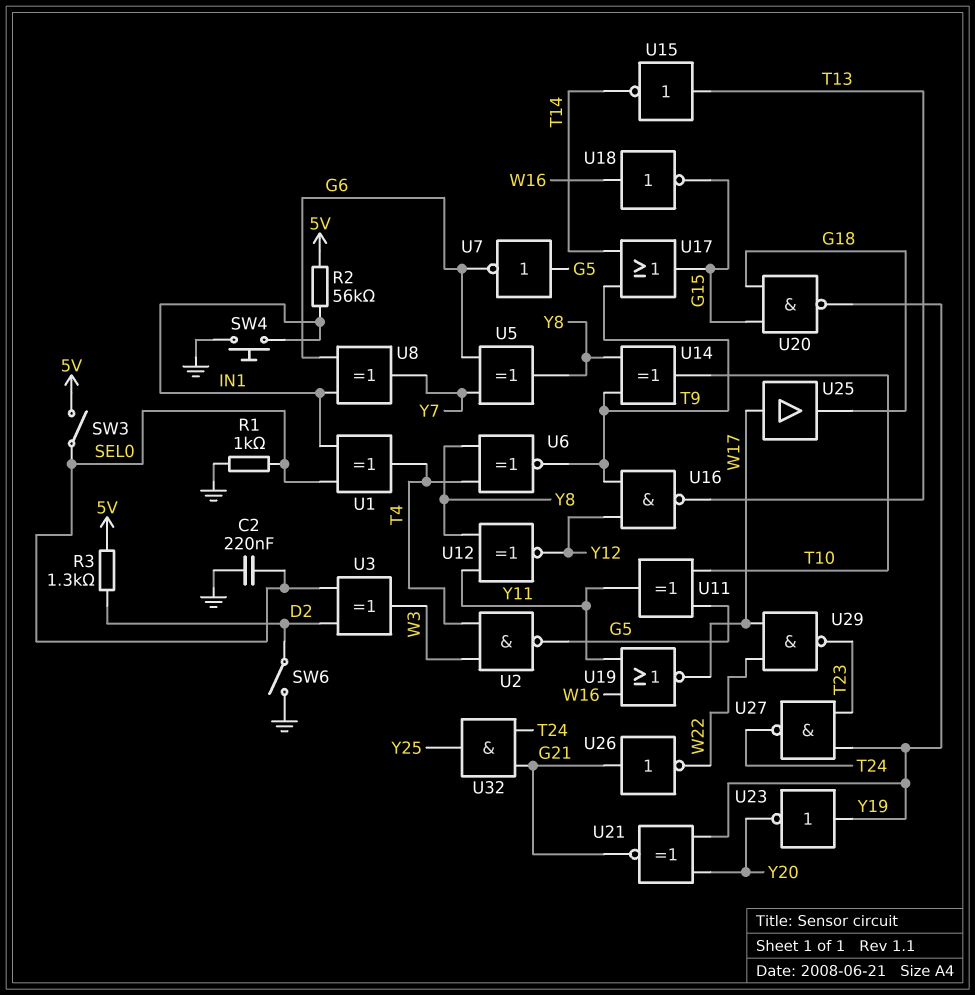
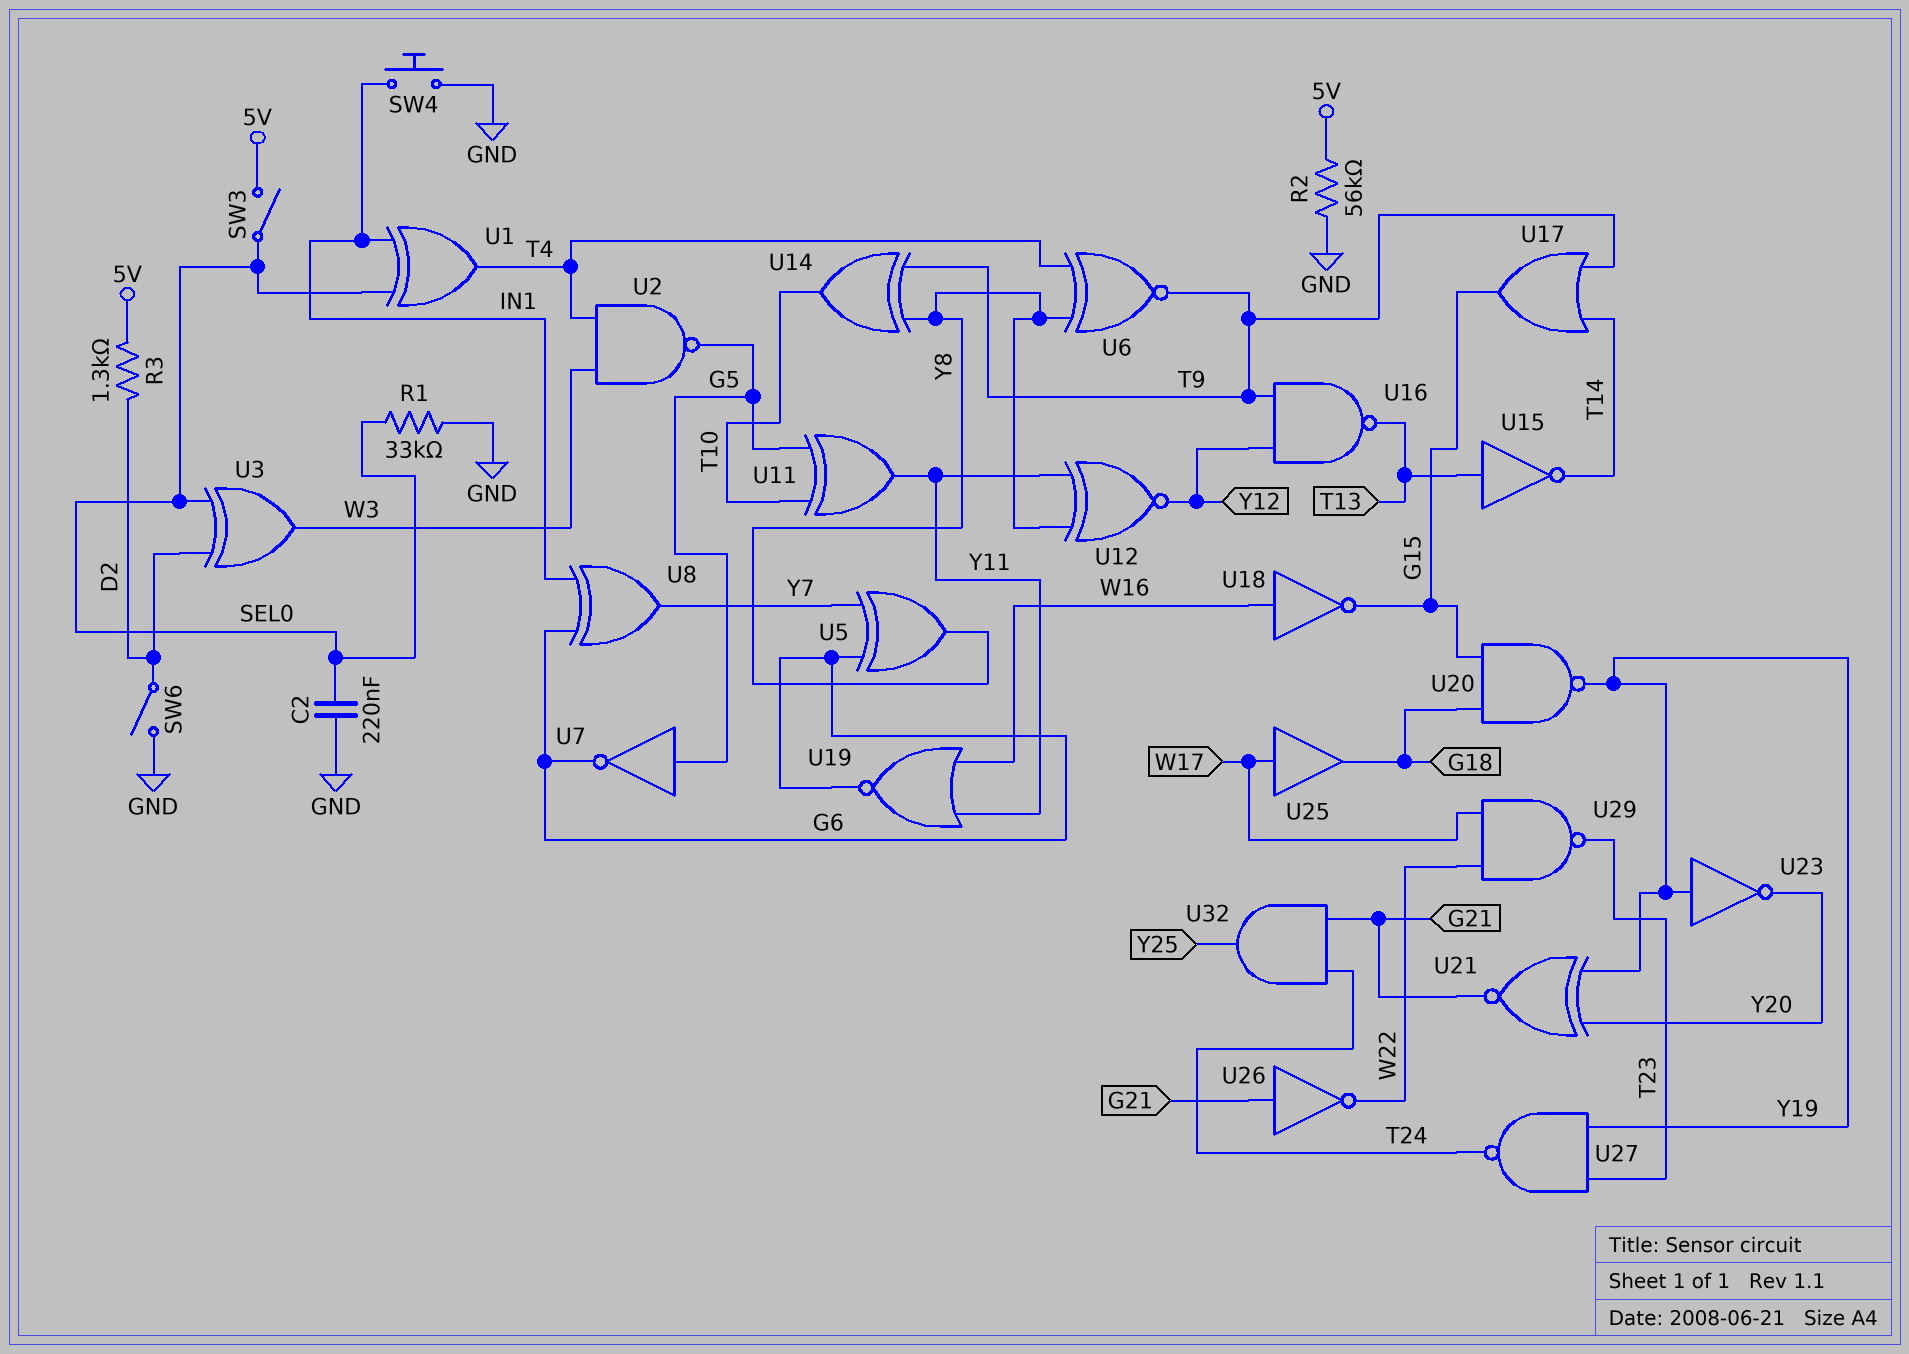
R1: 1k (GND, SEL0) -> 33k (GND, SEL0)
R2: 56k (5V, IN1) -> 56k (5V, GND)
U19: NOR (in W16, in Y11, out W17) -> NOR (in W16, in Y11, out G6)

